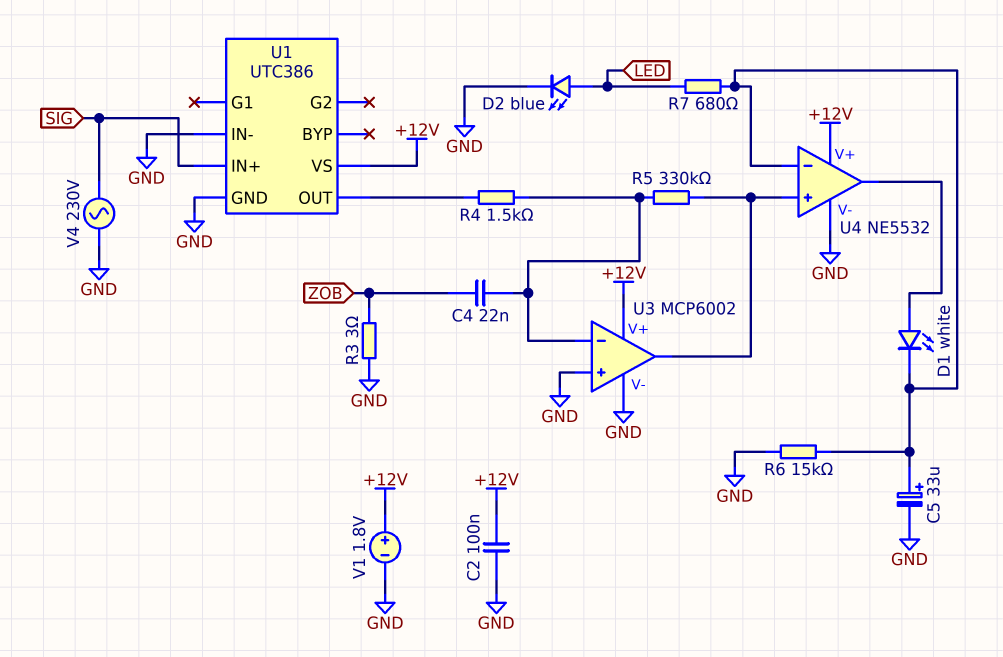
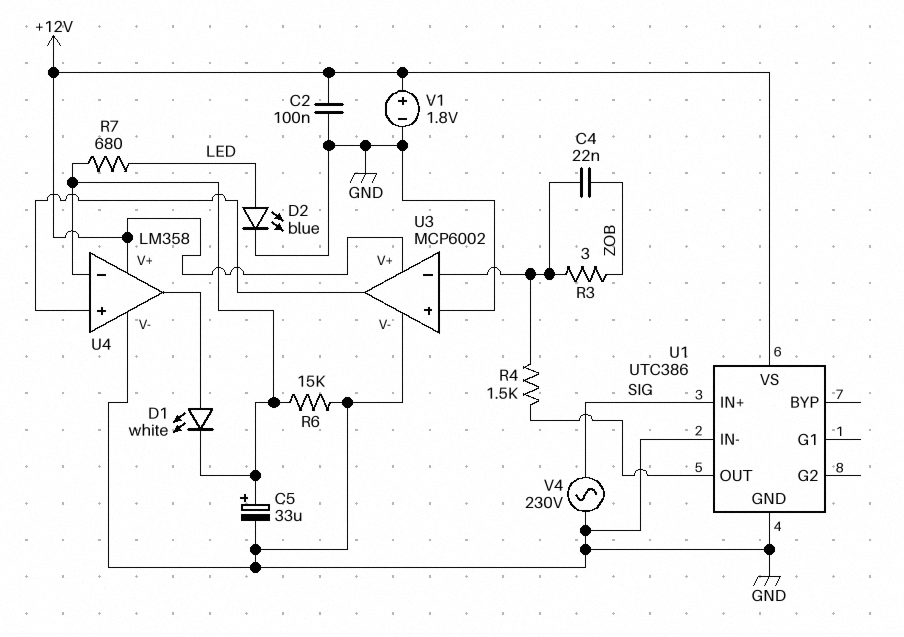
R3: 3 (GND, ZOB) -> 3 (U3/in-, ZOB)
R5: 330k (U3/in-, U3/out) -> none
U4: NE5532 -> LM358

